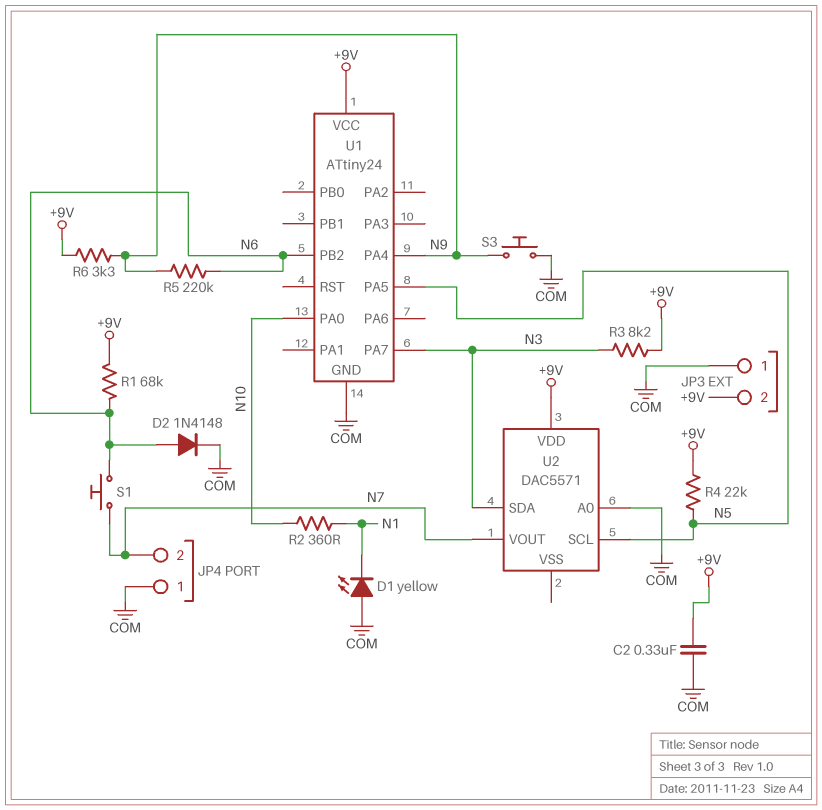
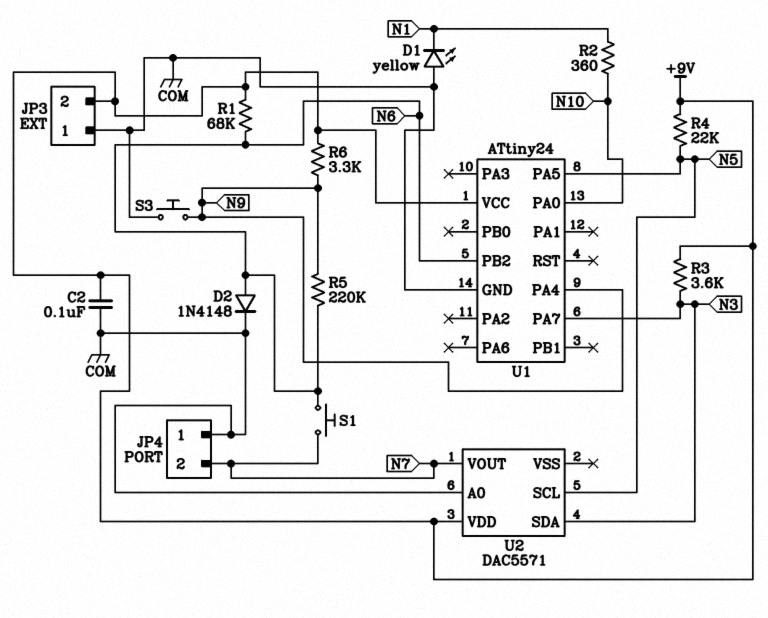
C2: 330nF (+9V, COM) -> 100nF (+9V, COM)
R3: 8.2k (+9V, N3) -> 3.6k (+9V, N3)

